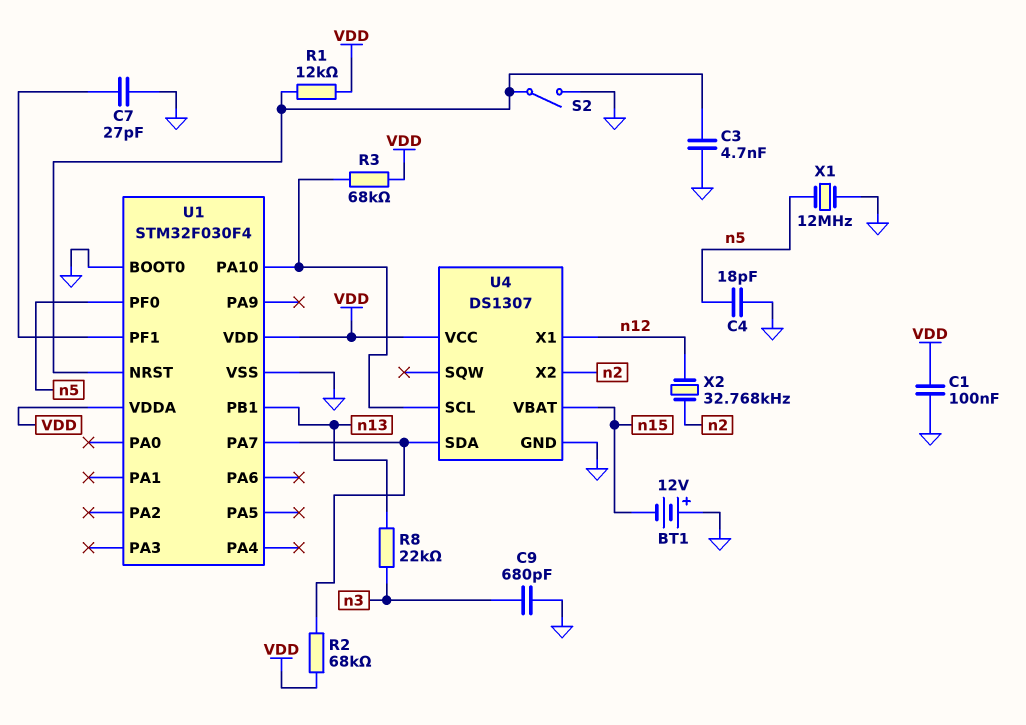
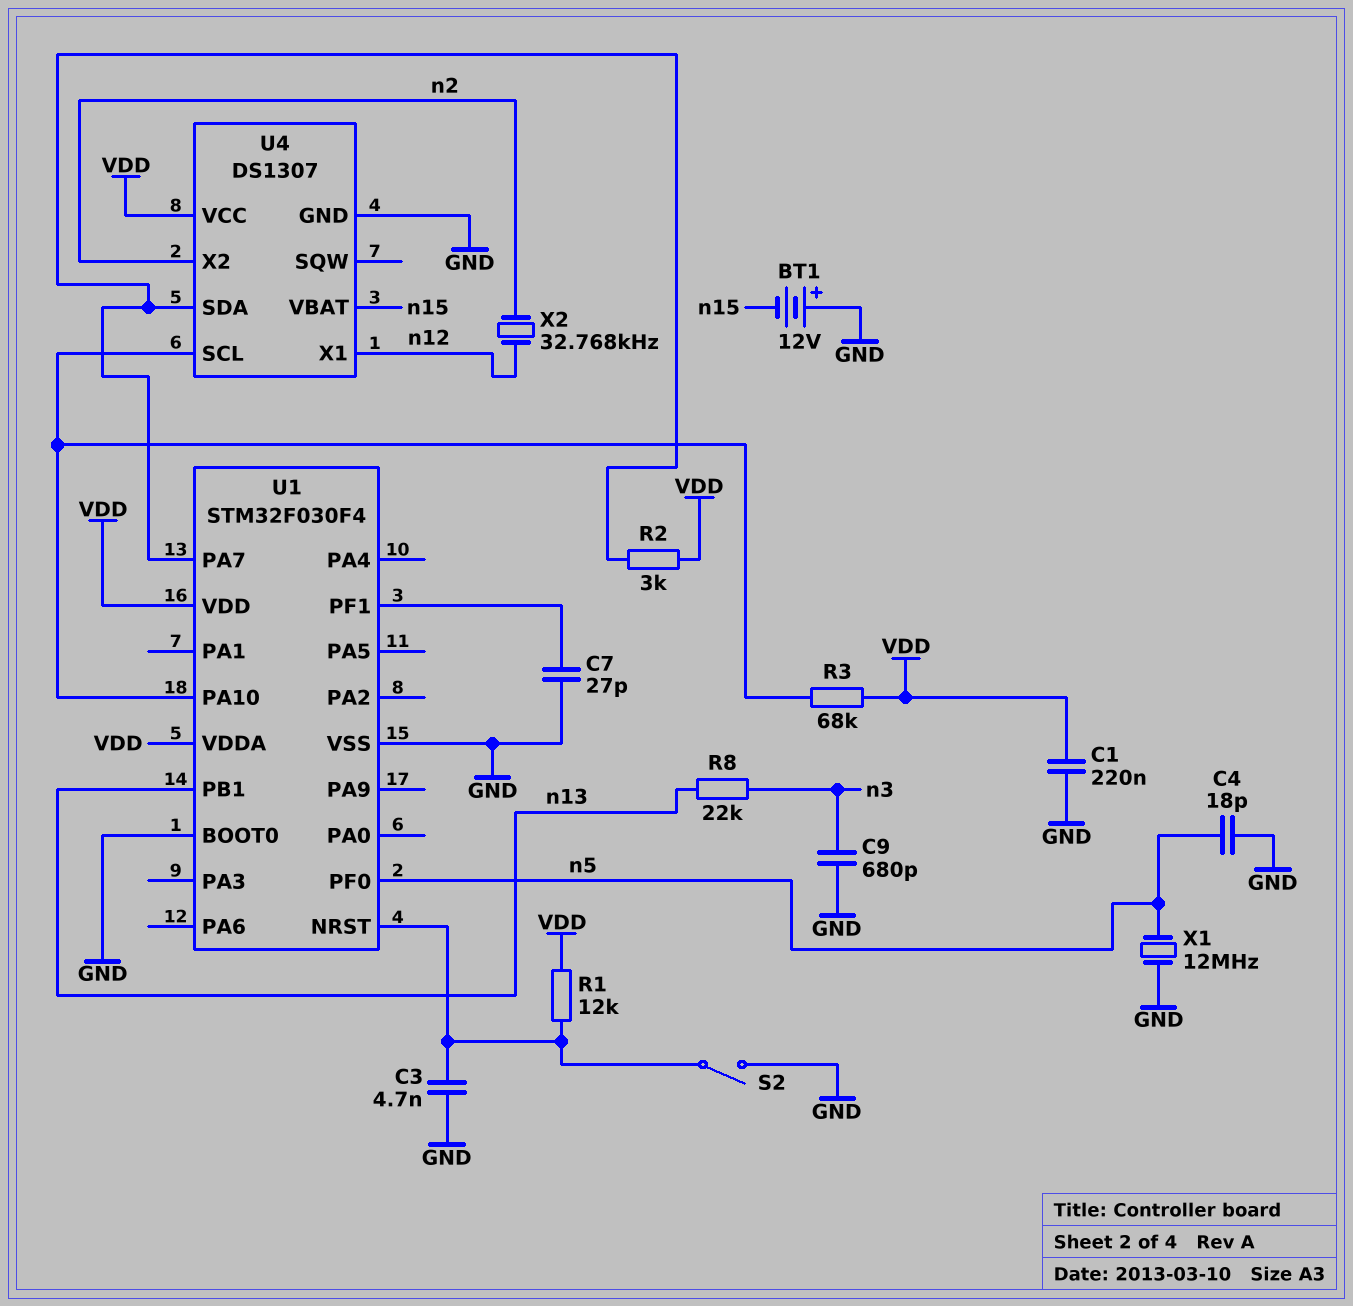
C1: 100nF (GND, VDD) -> 220nF (GND, VDD)
R2: 68k (U1/PA7, VDD) -> 3k (U1/PA7, VDD)

